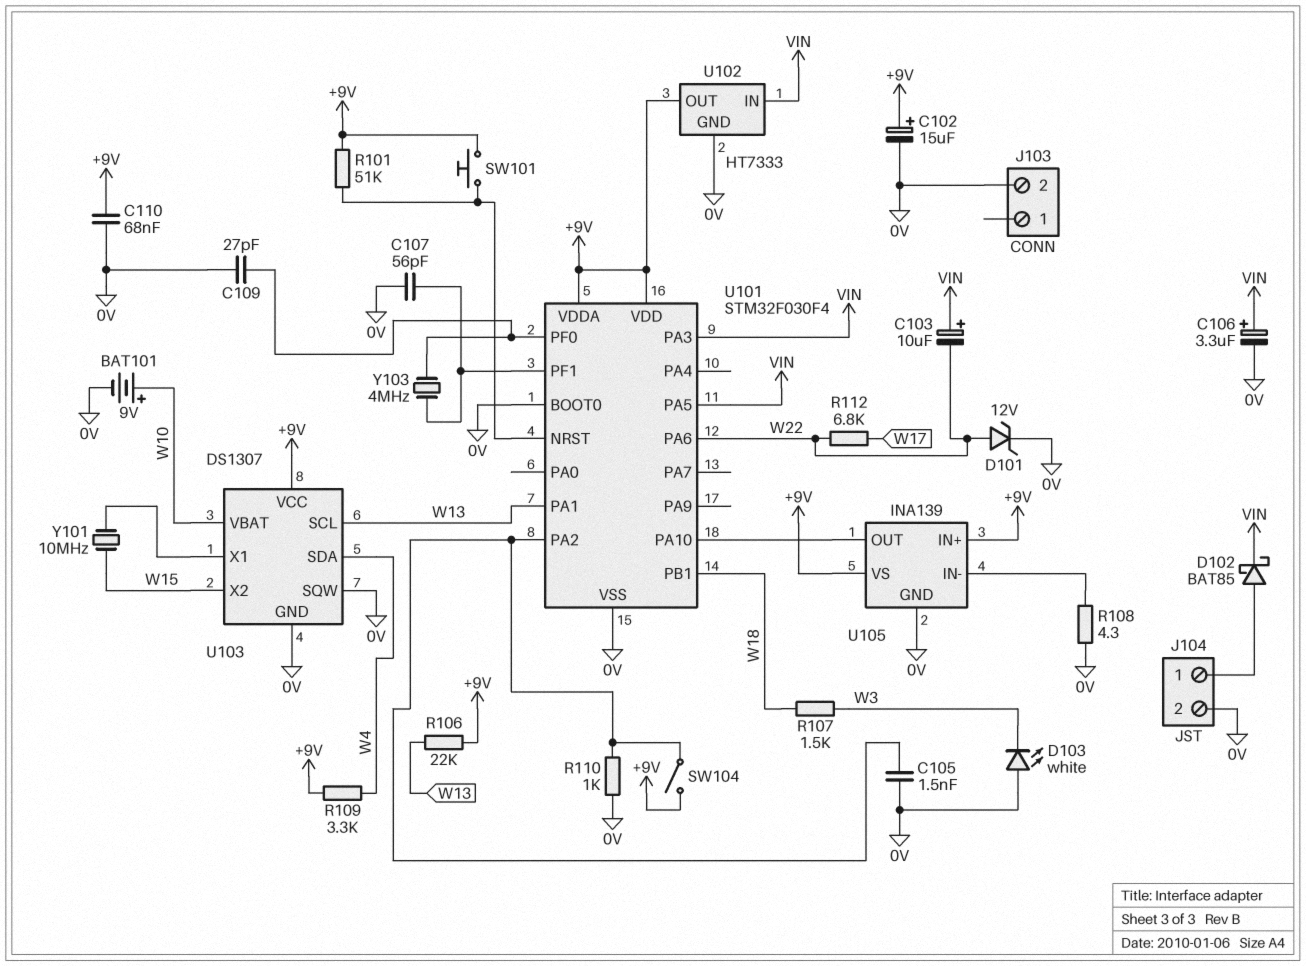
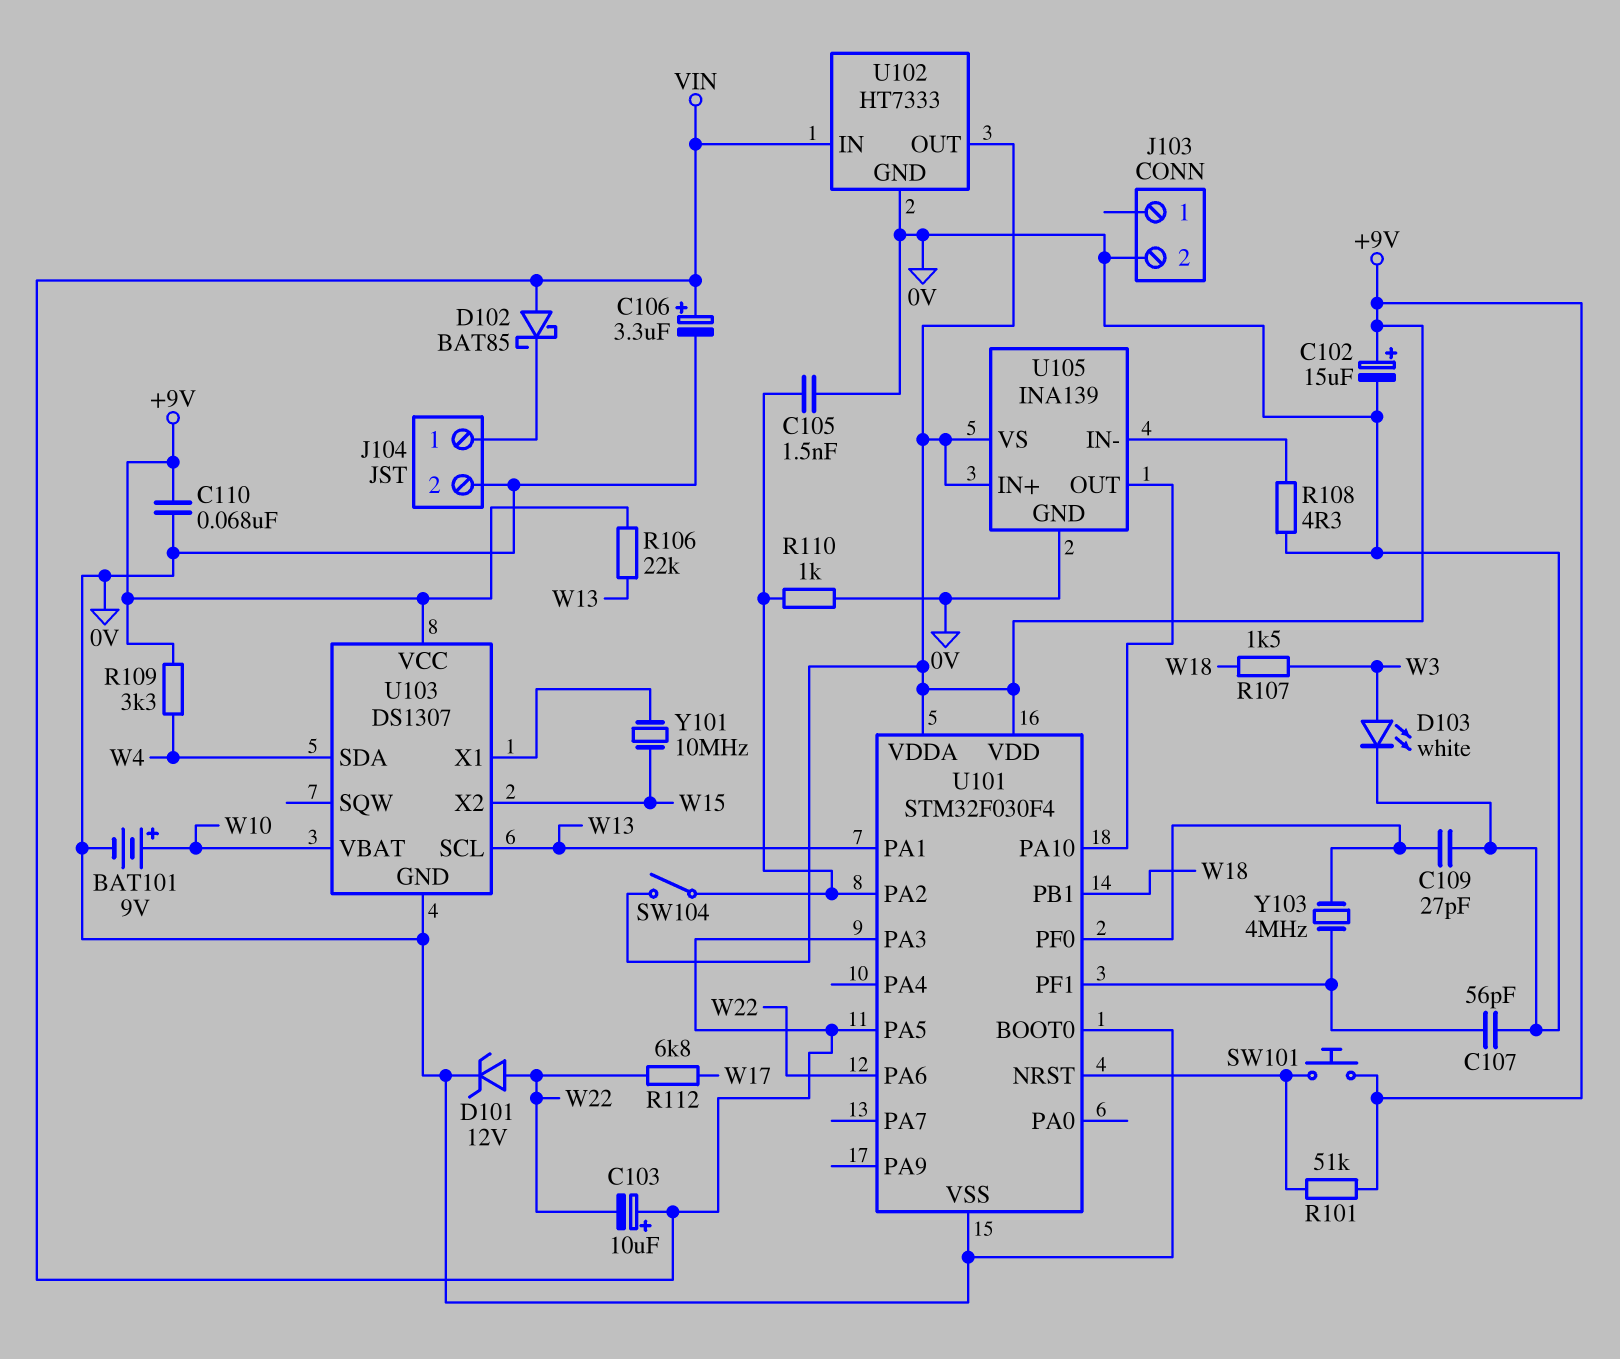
D102: schottky BAT85 (A J104/1, K VIN) -> schottky BAT85 (A VIN, K J104/1)
D103: LED white (A 0V, K W3) -> LED white (A W3, K 0V)
U103 pin SQW: 0V -> none

